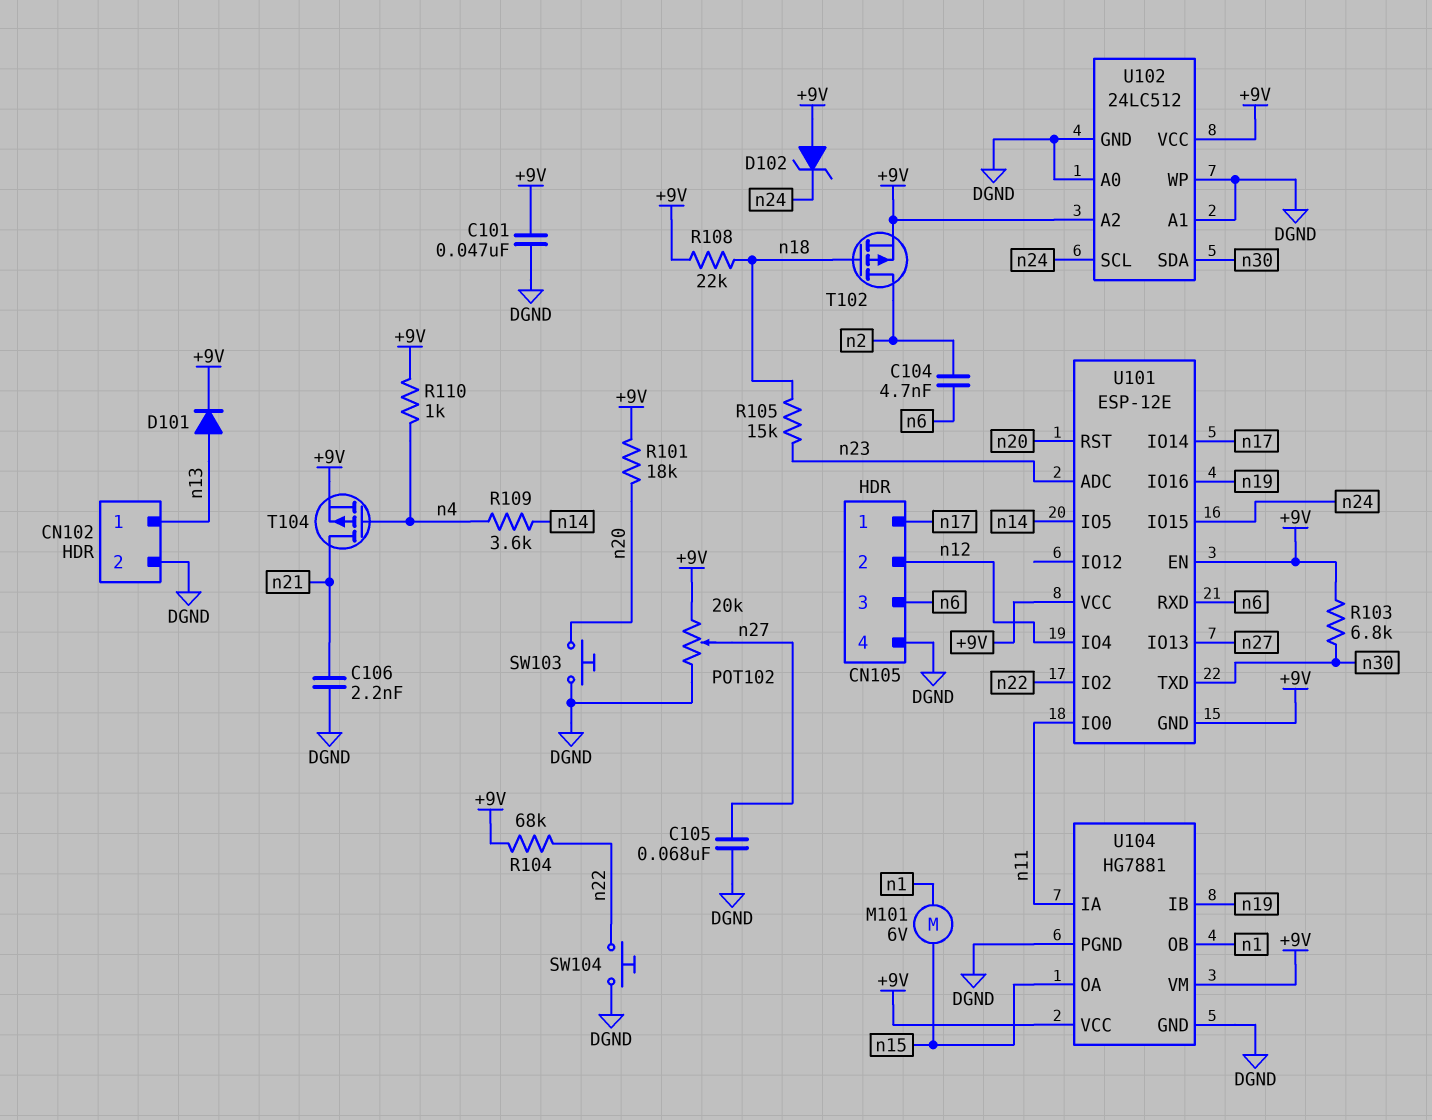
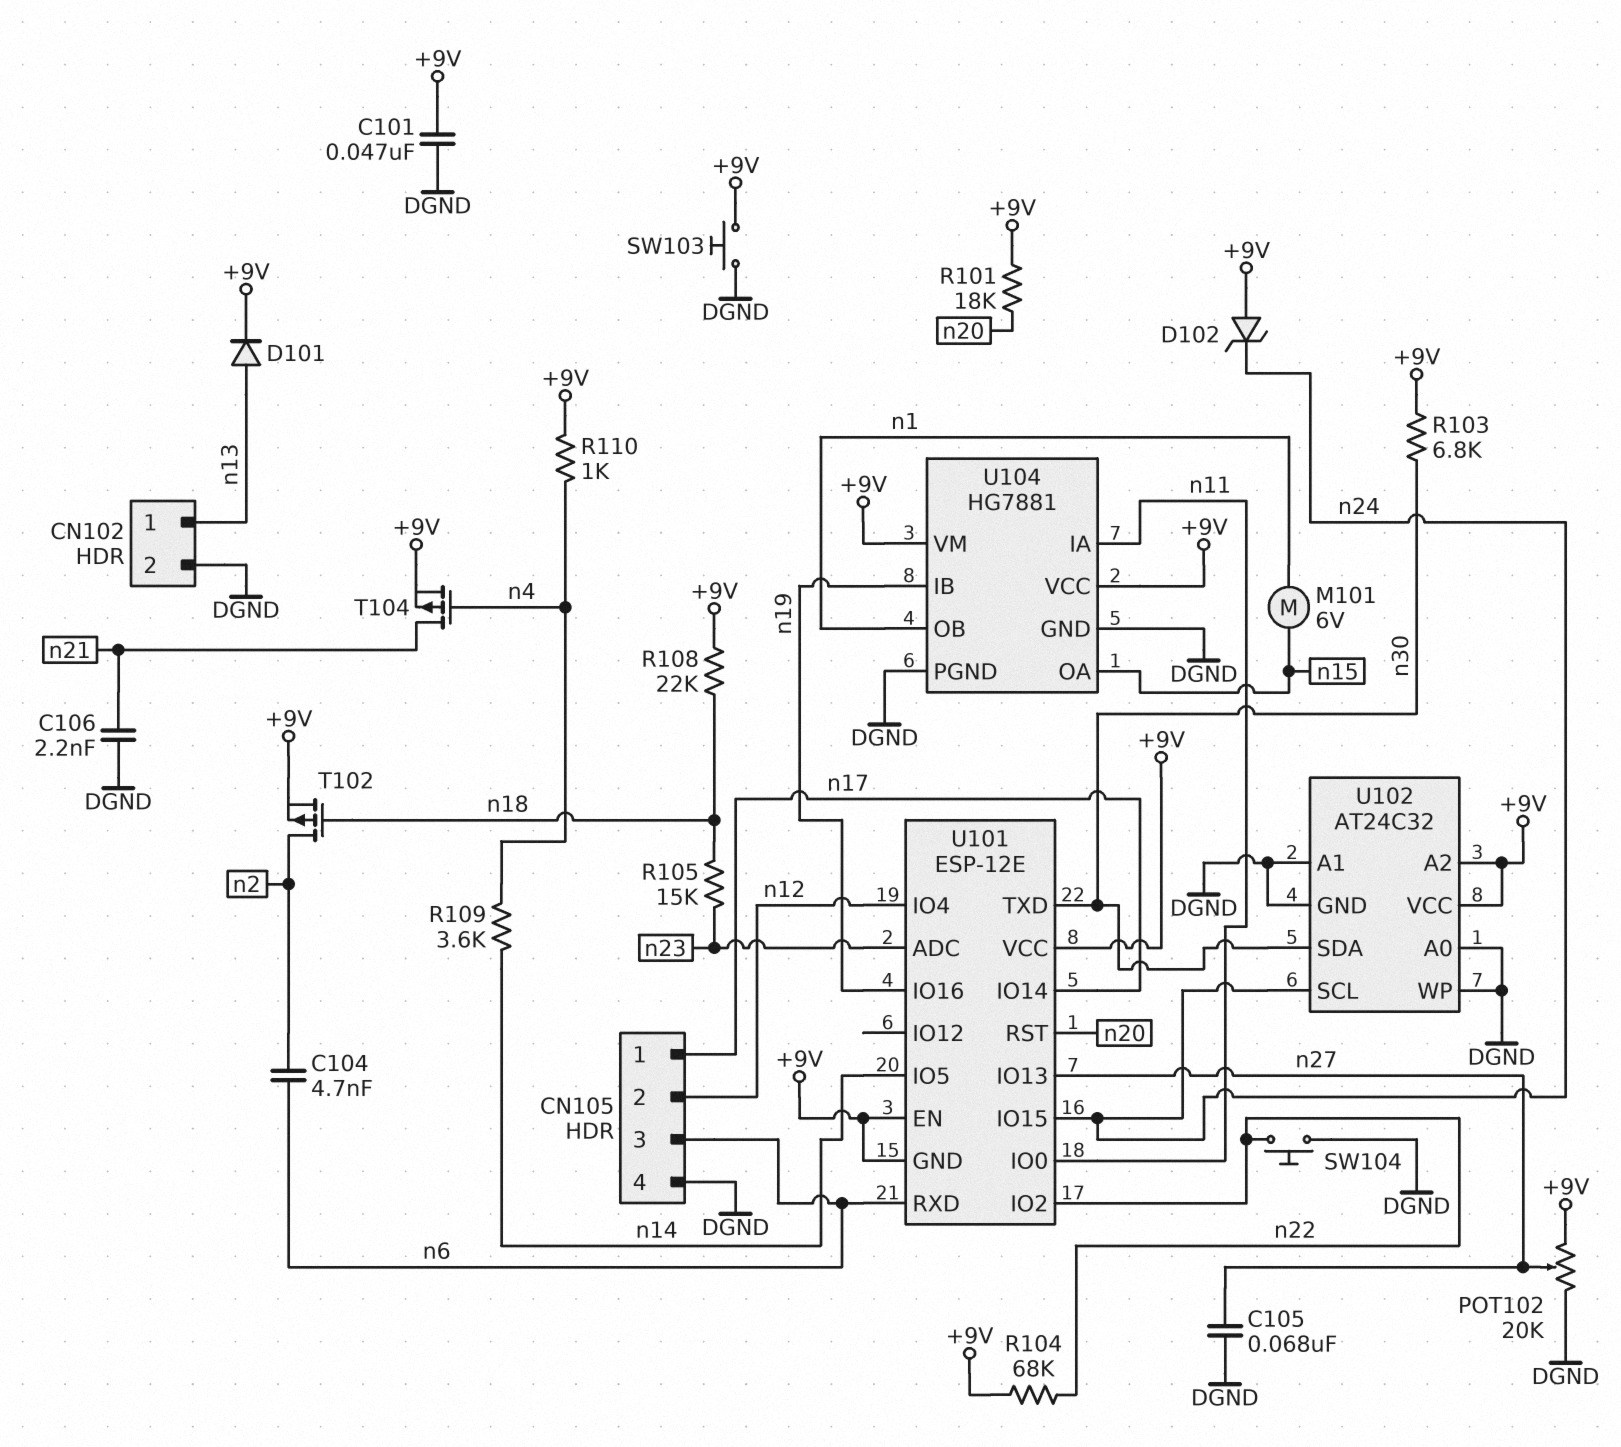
SW103: button (DGND, n20) -> button (+9V, DGND)
U102: 24LC512 -> AT24C32

